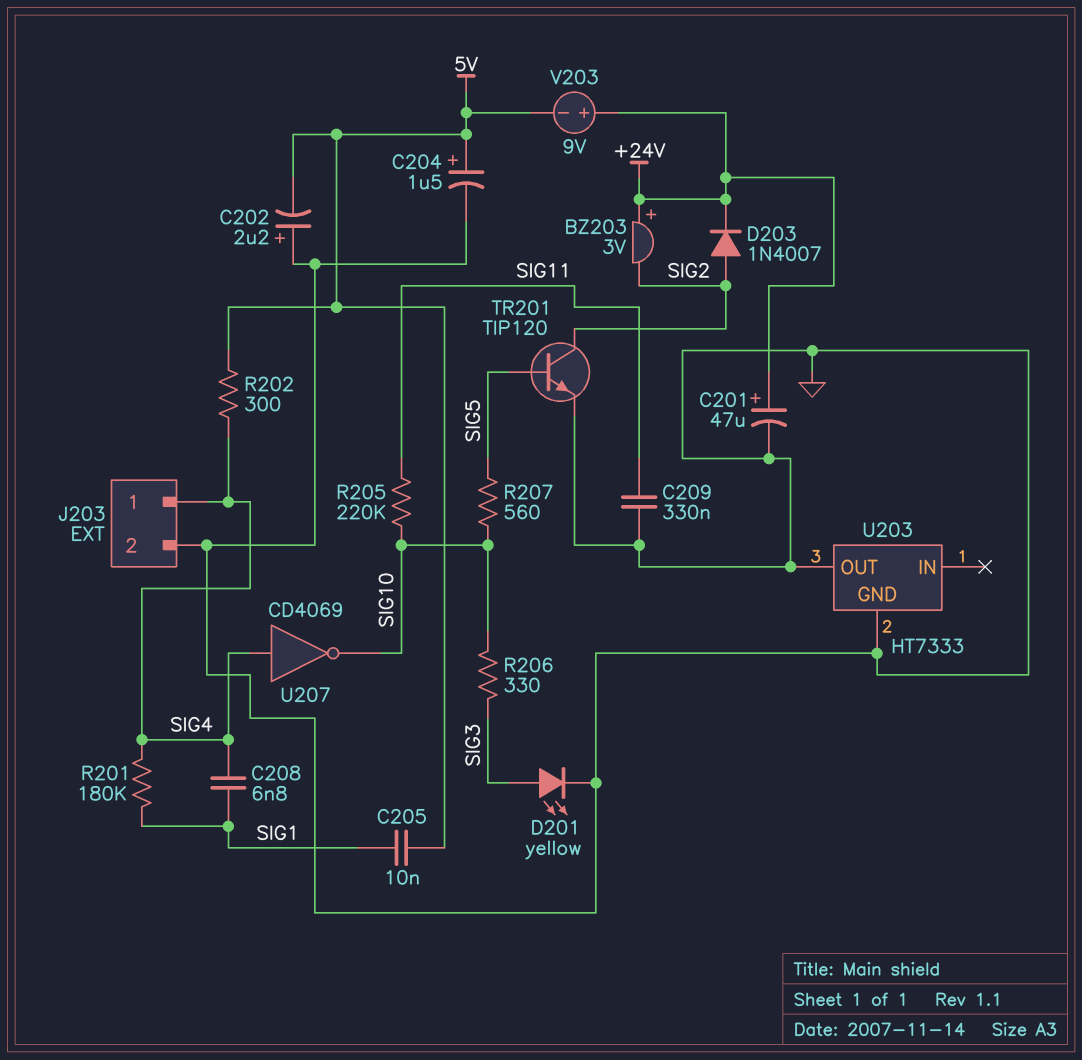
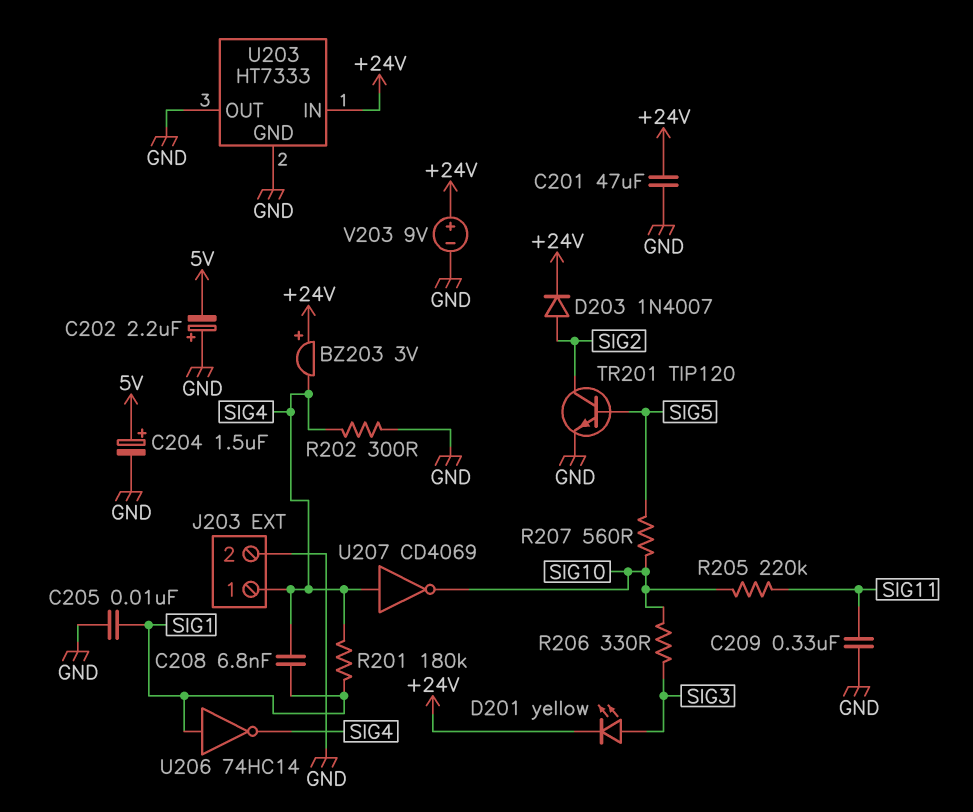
BZ203: buzzer 3V (plus +24V, minus SIG2) -> buzzer 3V (plus +24V, minus SIG4)
C201: 47uF (plus +24V, minus GND) -> 47uF (+24V, GND)
C205: 10nF (5V, SIG1) -> 10nF (GND, SIG1)
D201: LED yellow (A SIG3, K GND) -> LED yellow (A SIG3, K +24V)
R202: 300 (5V, SIG4) -> 300 (GND, SIG4)
U203 pin IN: none -> +24V
U206: none -> NOT 74HC14 (in SIG1, out SIG4)
V203: 9V (plus +24V, minus 5V) -> 9V (plus +24V, minus GND)

